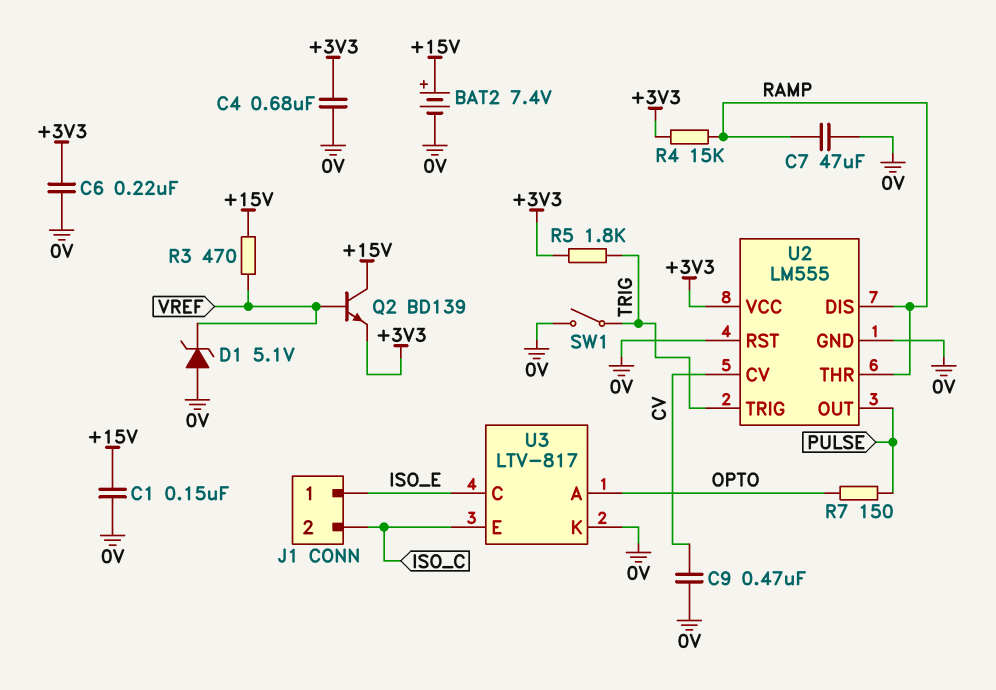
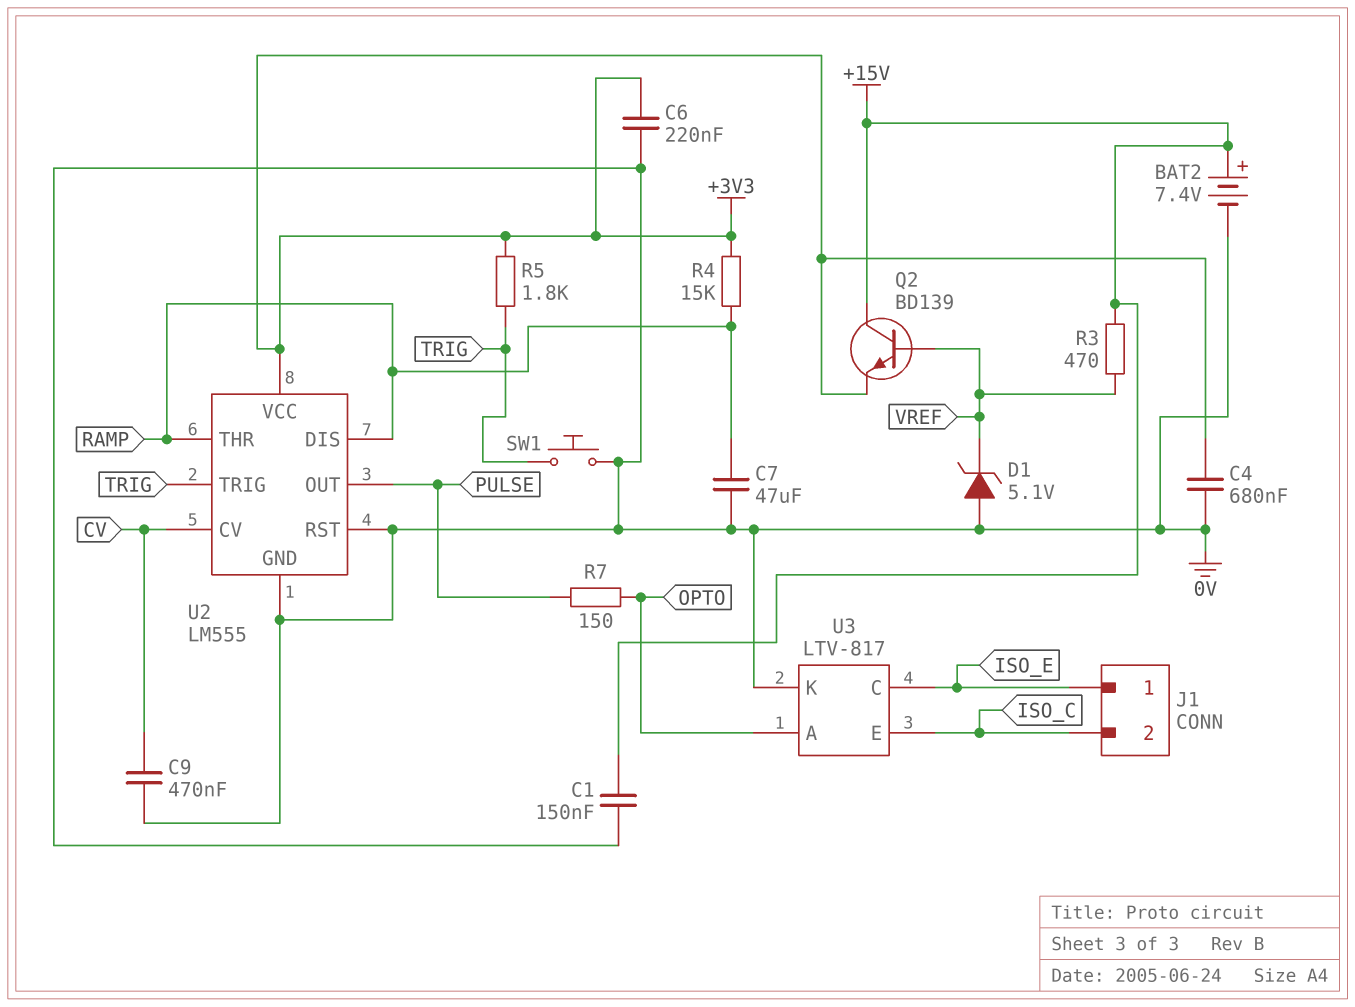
SW1: switch (0V, TRIG) -> button (0V, TRIG)

